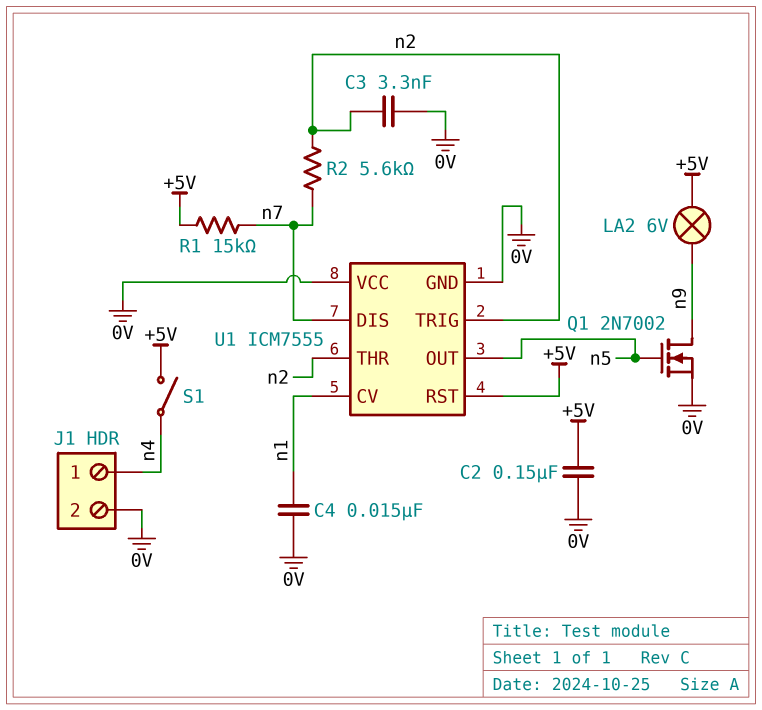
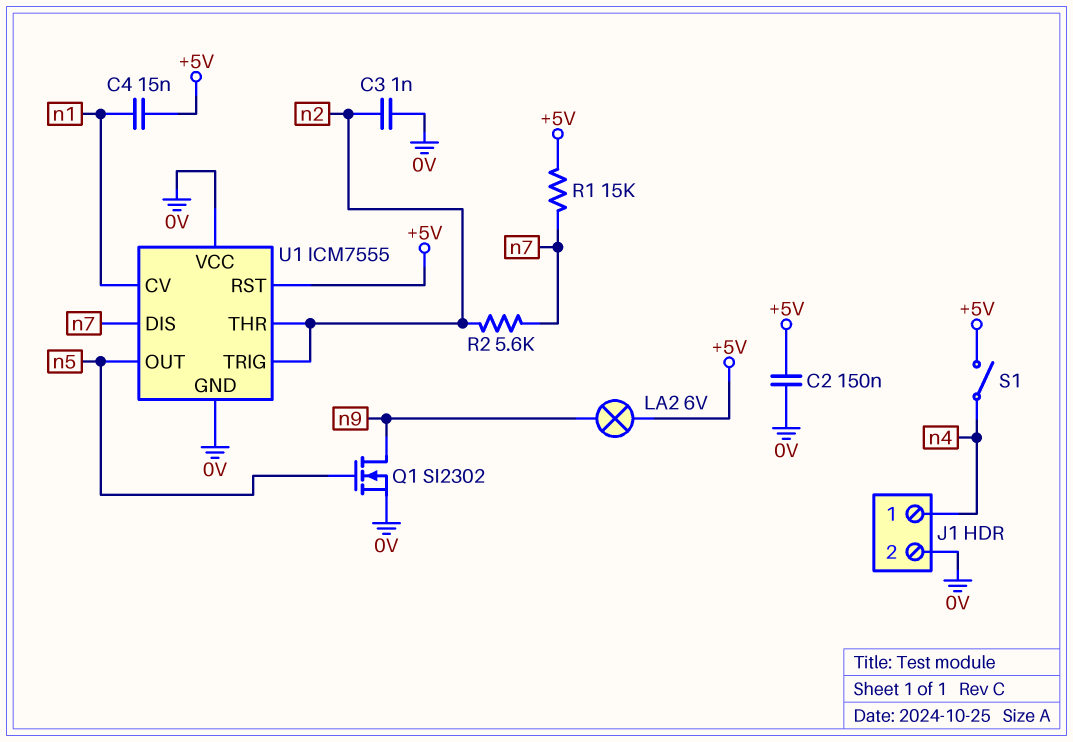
C3: 3.3nF (0V, n2) -> 1nF (0V, n2)
C4: 15nF (0V, n1) -> 15nF (+5V, n1)
Q1: NMOS 2N7002 (G n5, D n9, S 0V) -> NMOS SI2302 (G n5, D n9, S 0V)

